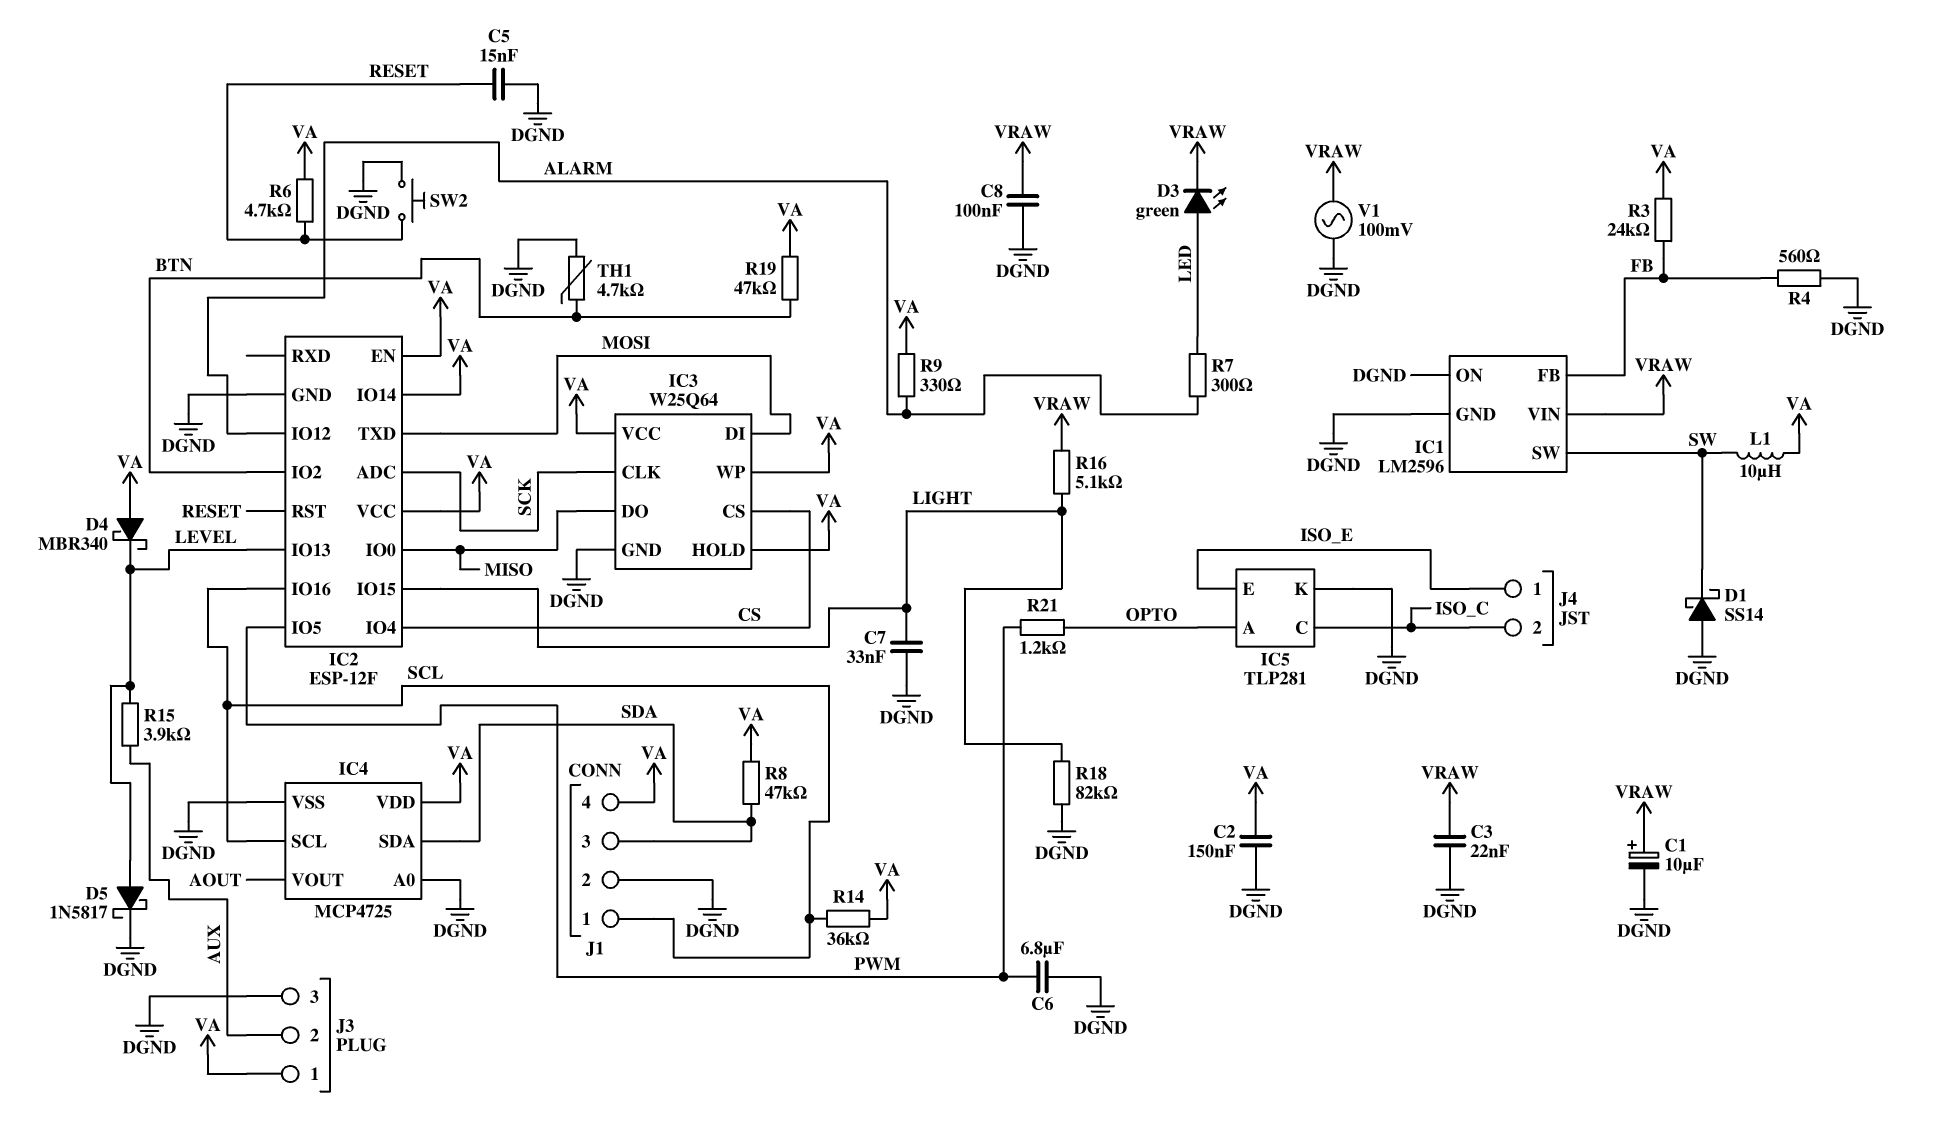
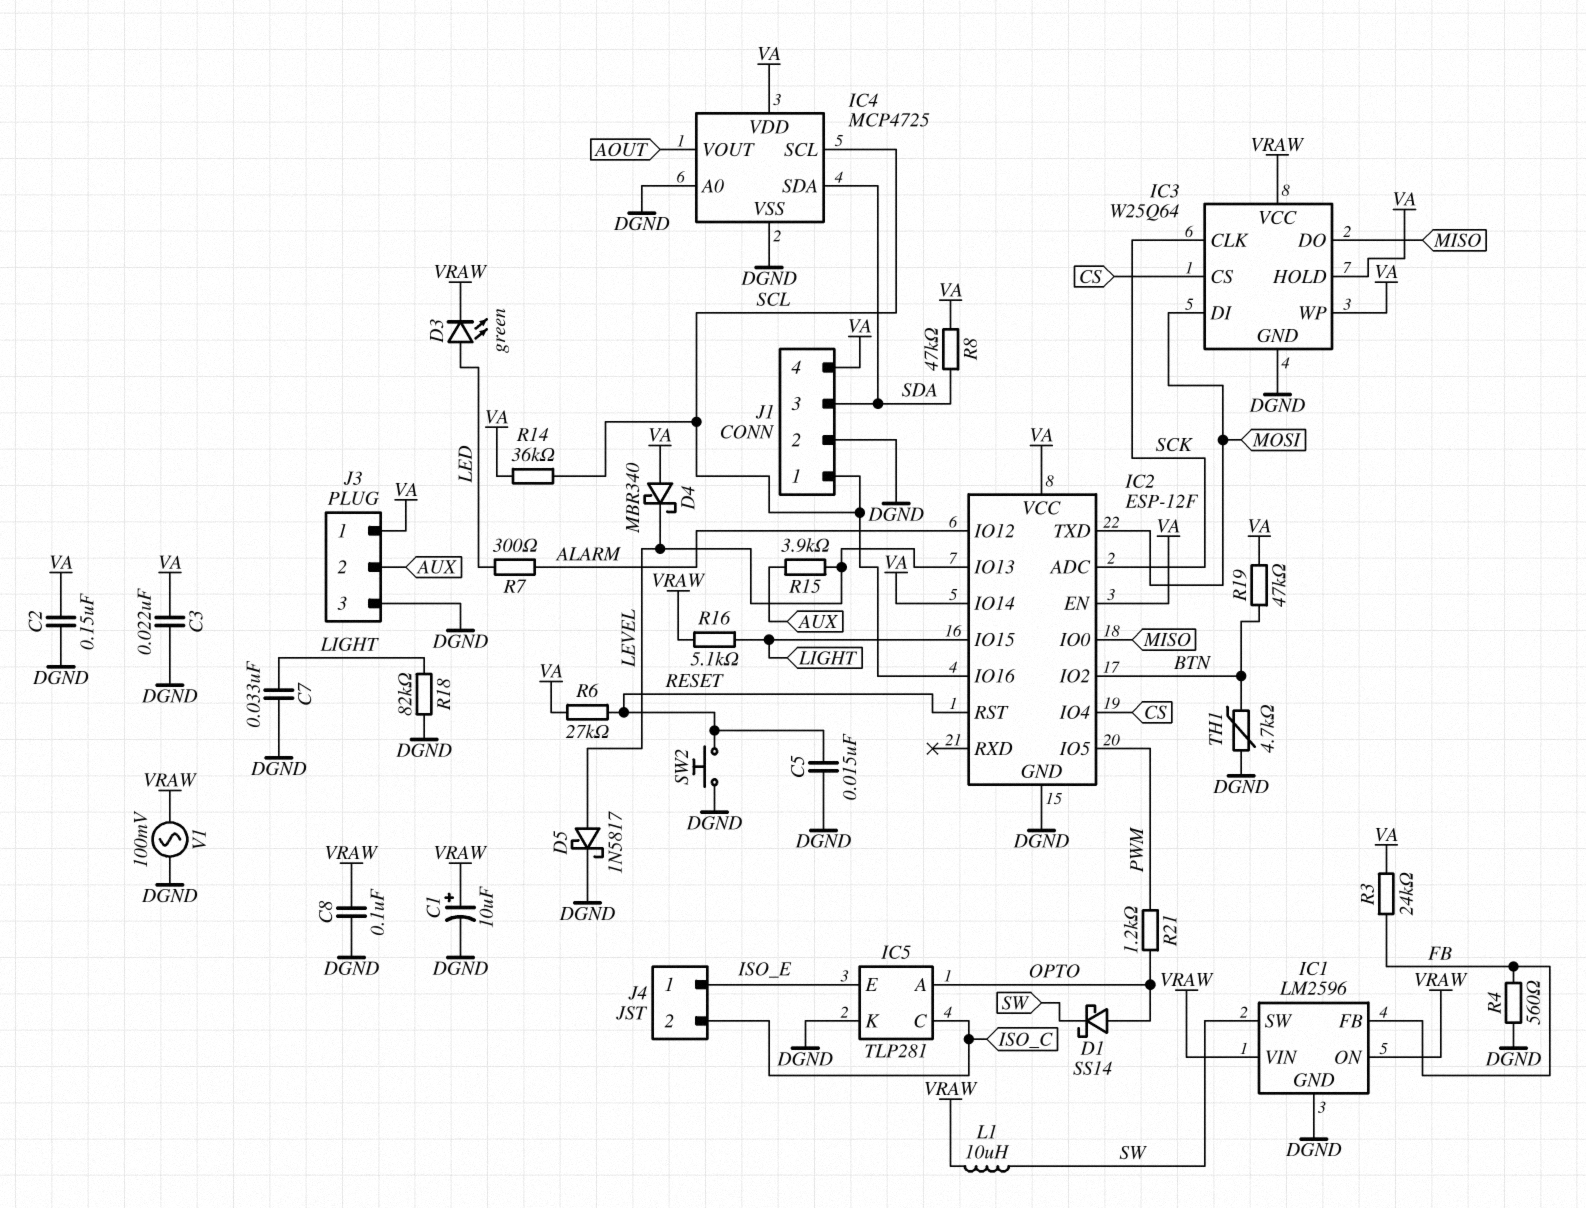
C3: 22nF (DGND, VRAW) -> 22nF (DGND, VA)
C6: 6.8uF (DGND, PWM) -> none
D1: schottky SS14 (A DGND, K SW) -> schottky SS14 (A OPTO, K SW)
IC1 pin ON: DGND -> VRAW
IC3 pin VCC: VA -> VRAW
L1: 10uH (SW, VA) -> 10uH (SW, VRAW)
R6: 4.7k (RESET, VA) -> 27k (RESET, VA)
R9: 330 (ALARM, VA) -> none

